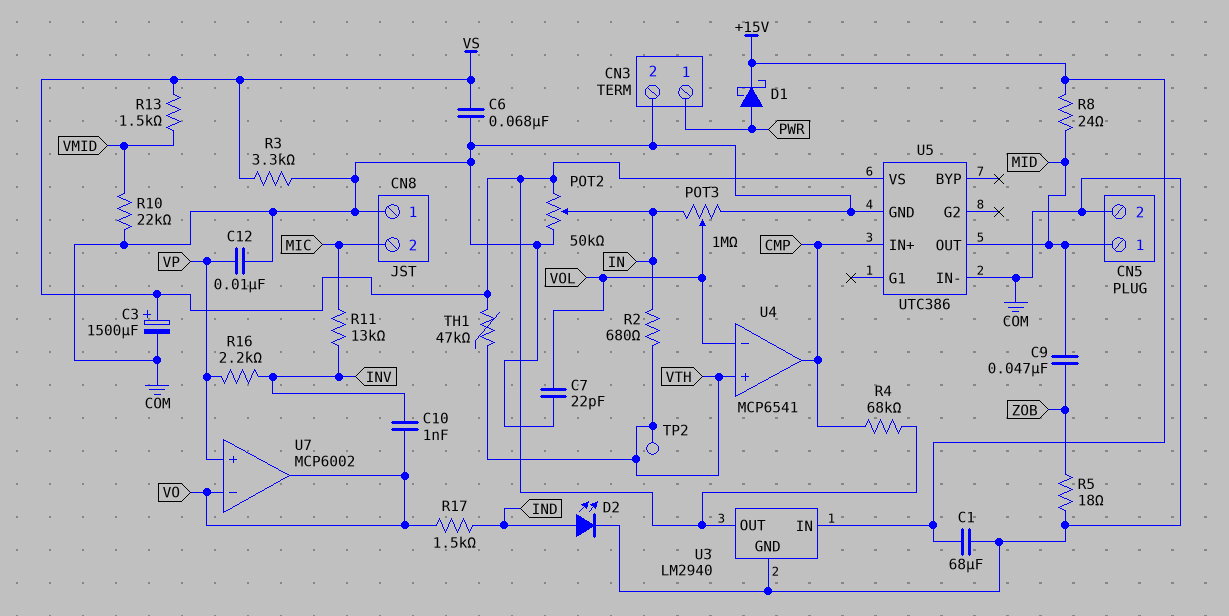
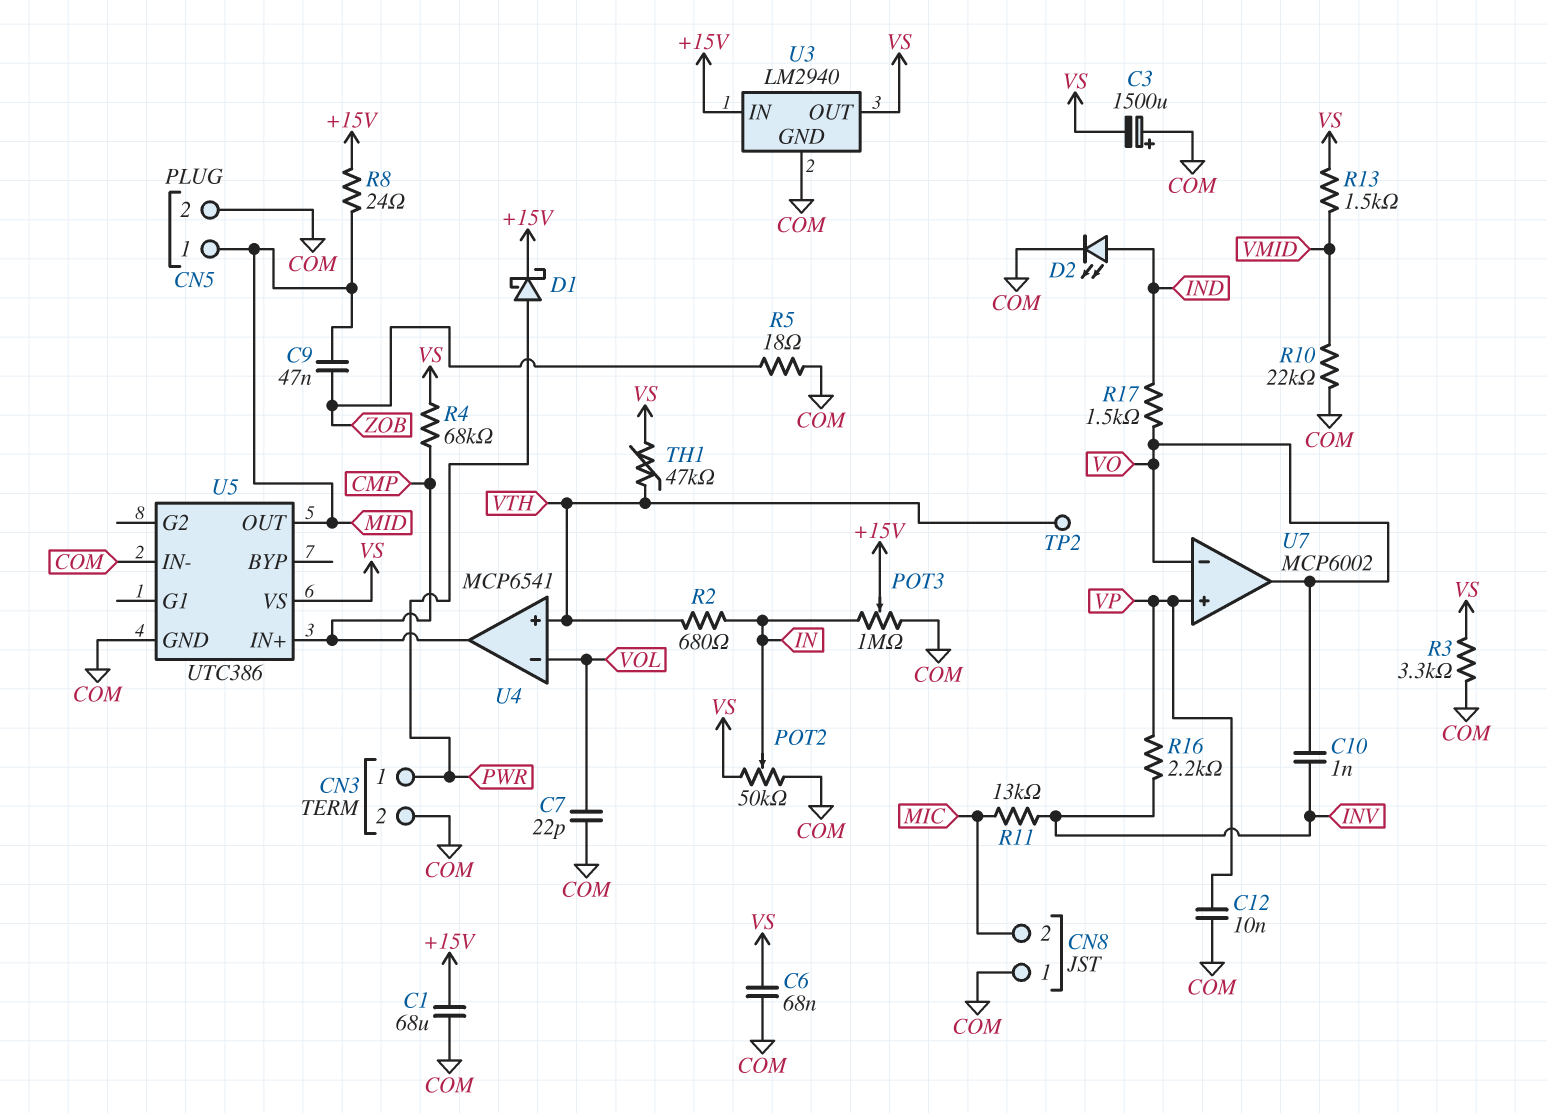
C3: 1500uF (plus VS, minus COM) -> 1500uF (plus COM, minus VS)
POT3: 1M (COM, IN, wiper VOL) -> 1M (COM, IN, wiper +15V)

